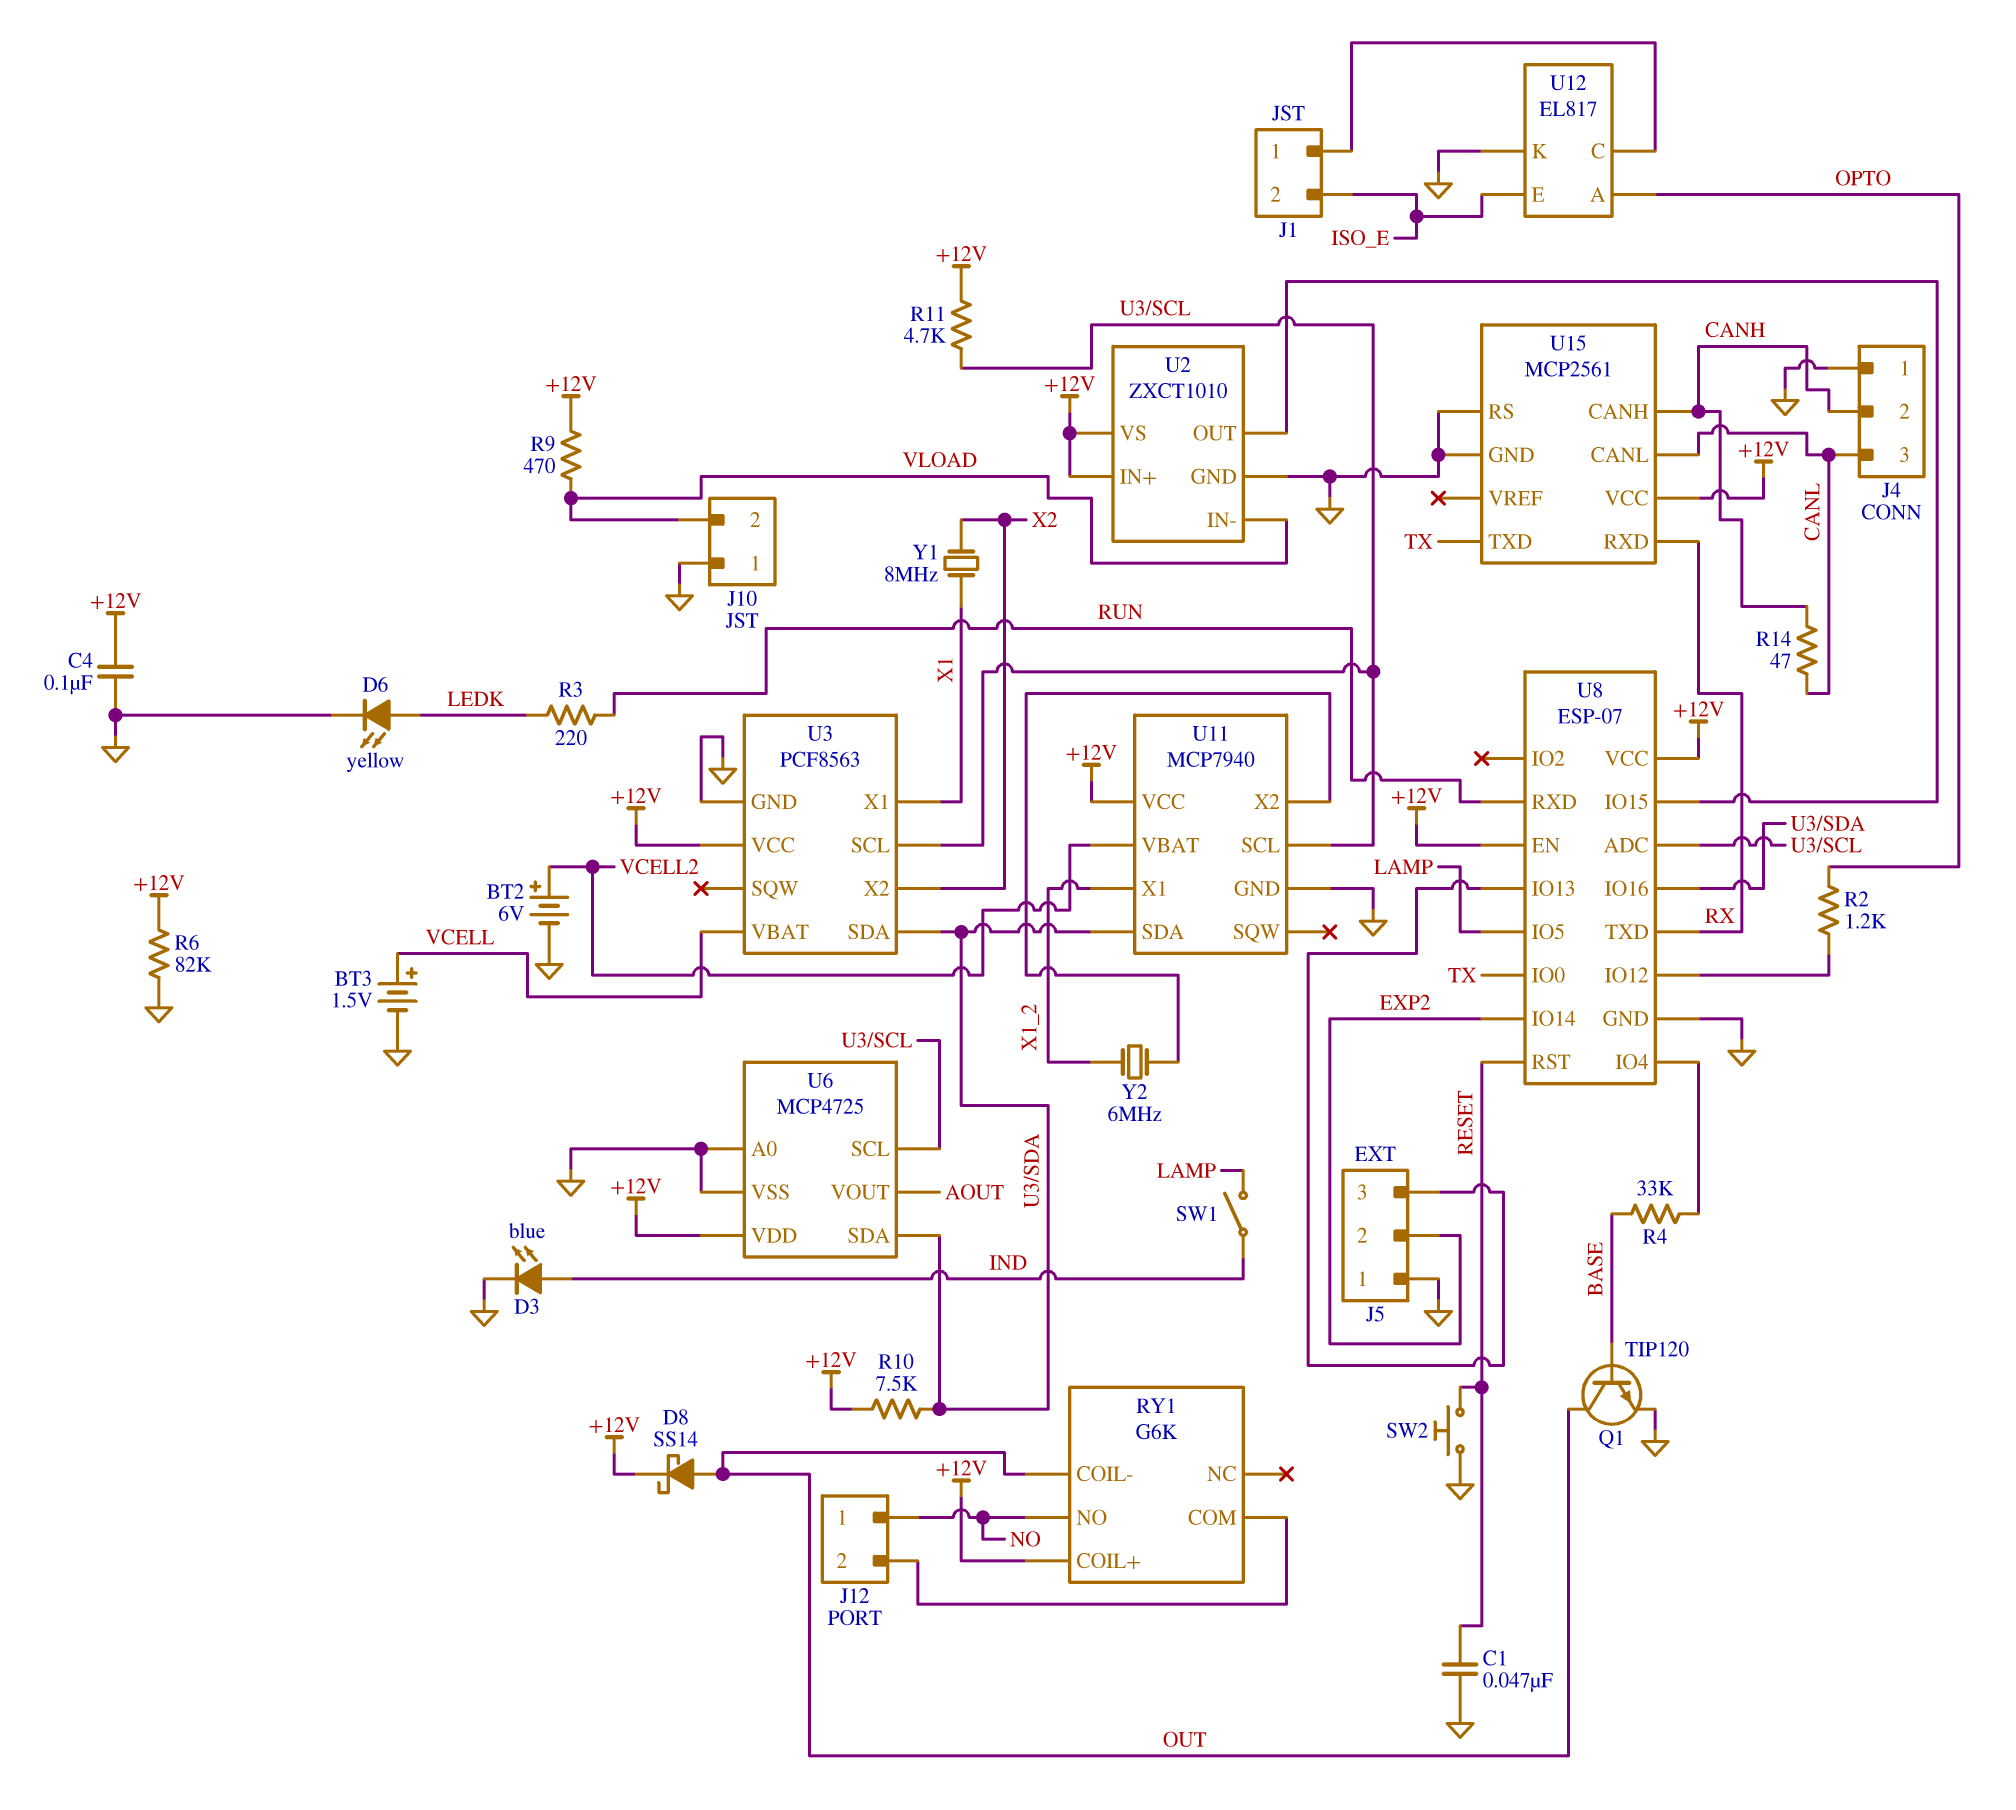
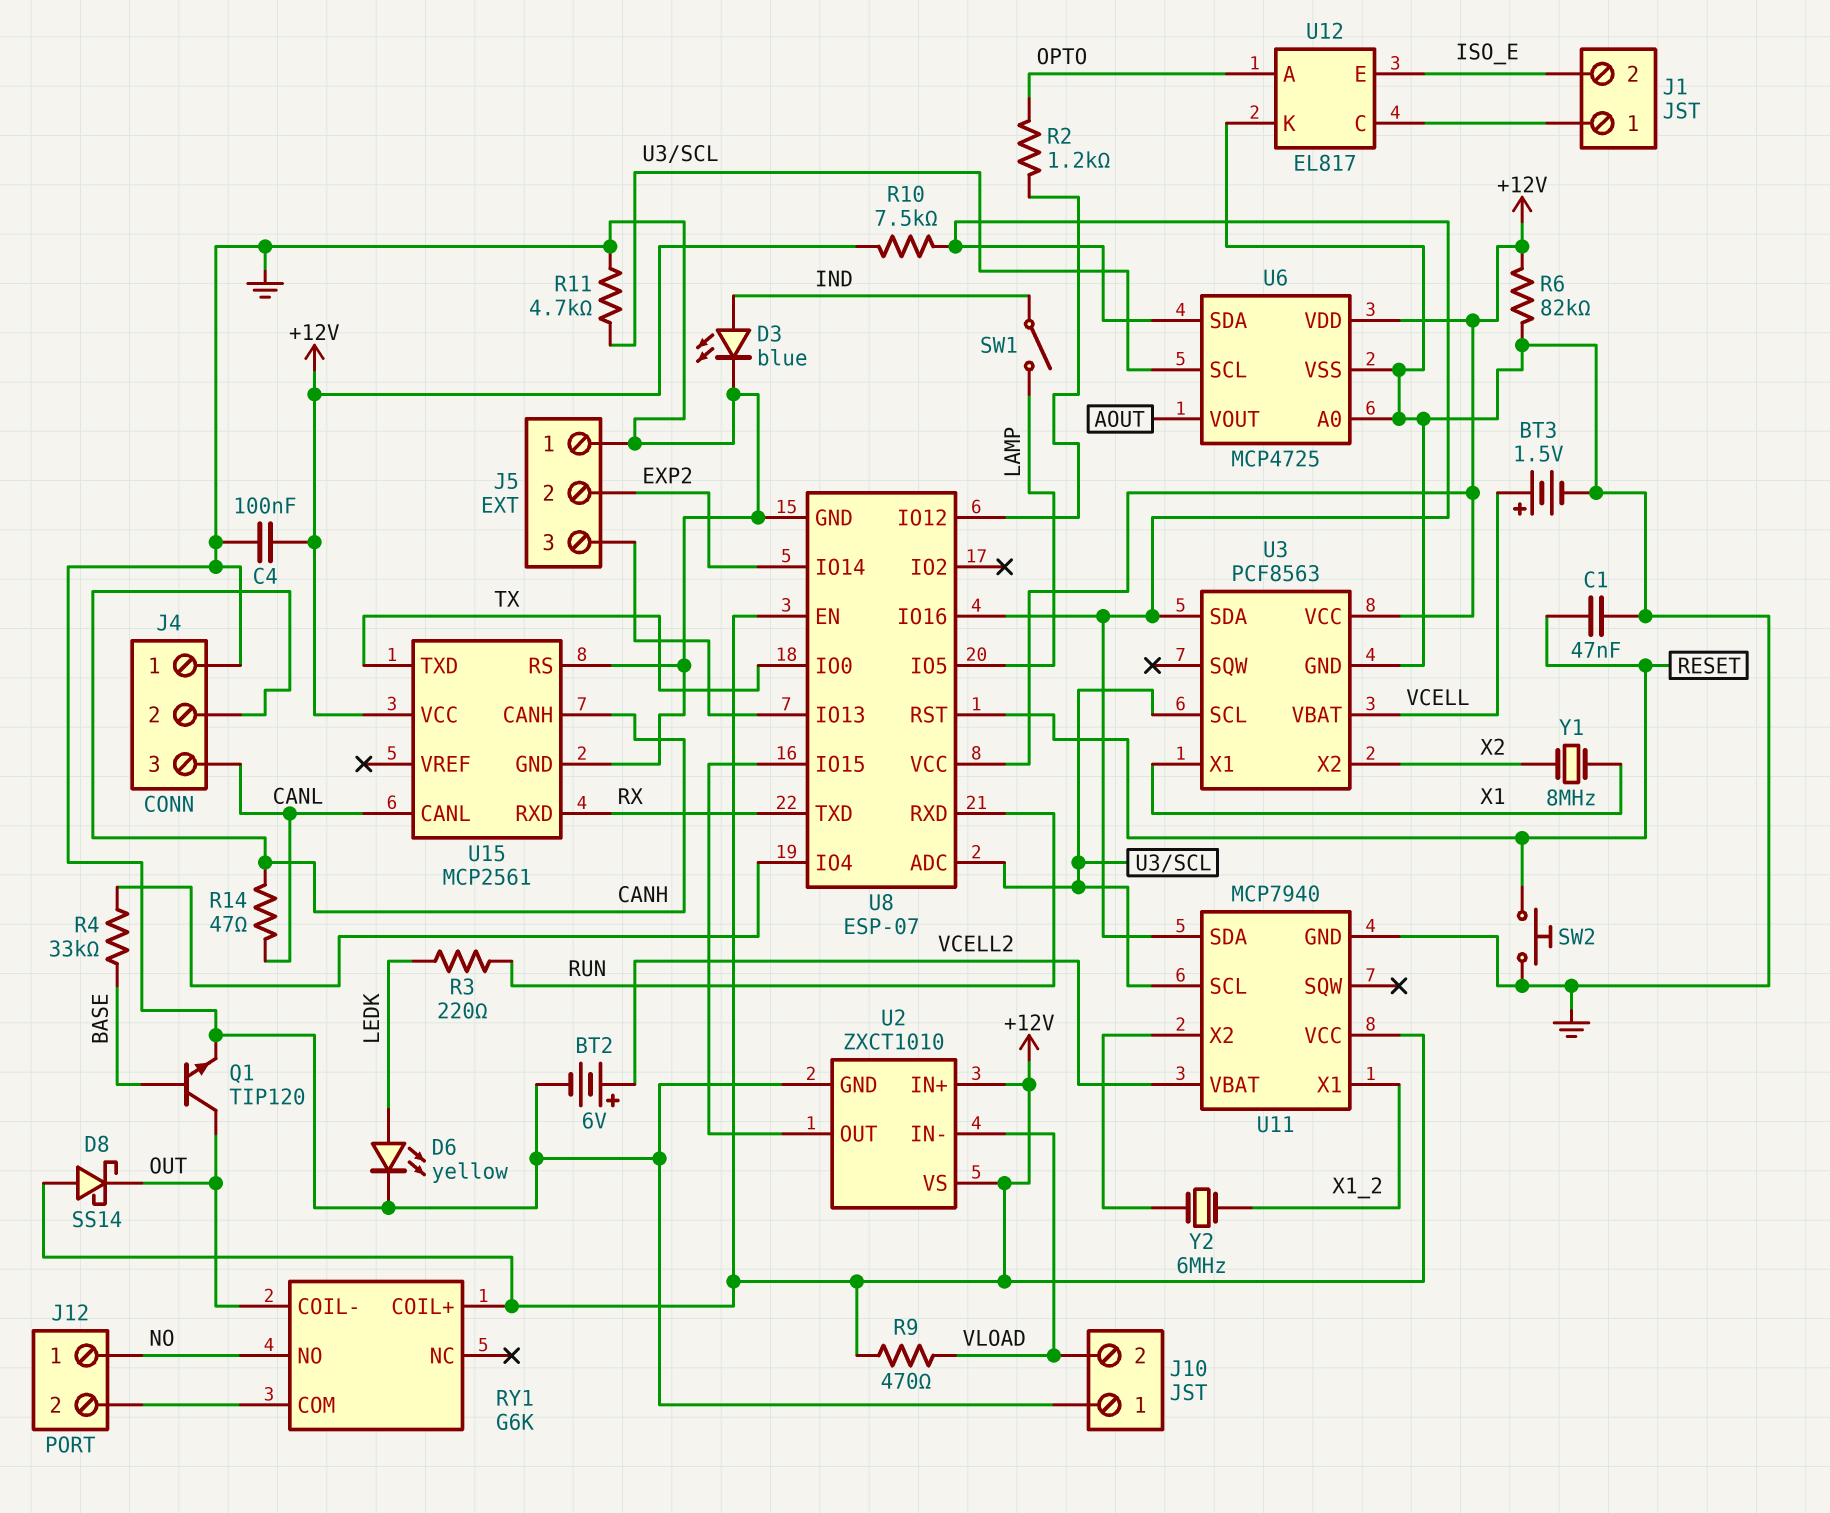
D8: schottky SS14 (A OUT, K +12V) -> schottky SS14 (A +12V, K OUT)
R11: 4.7k (+12V, U3/SCL) -> 4.7k (GND, U3/SCL)

